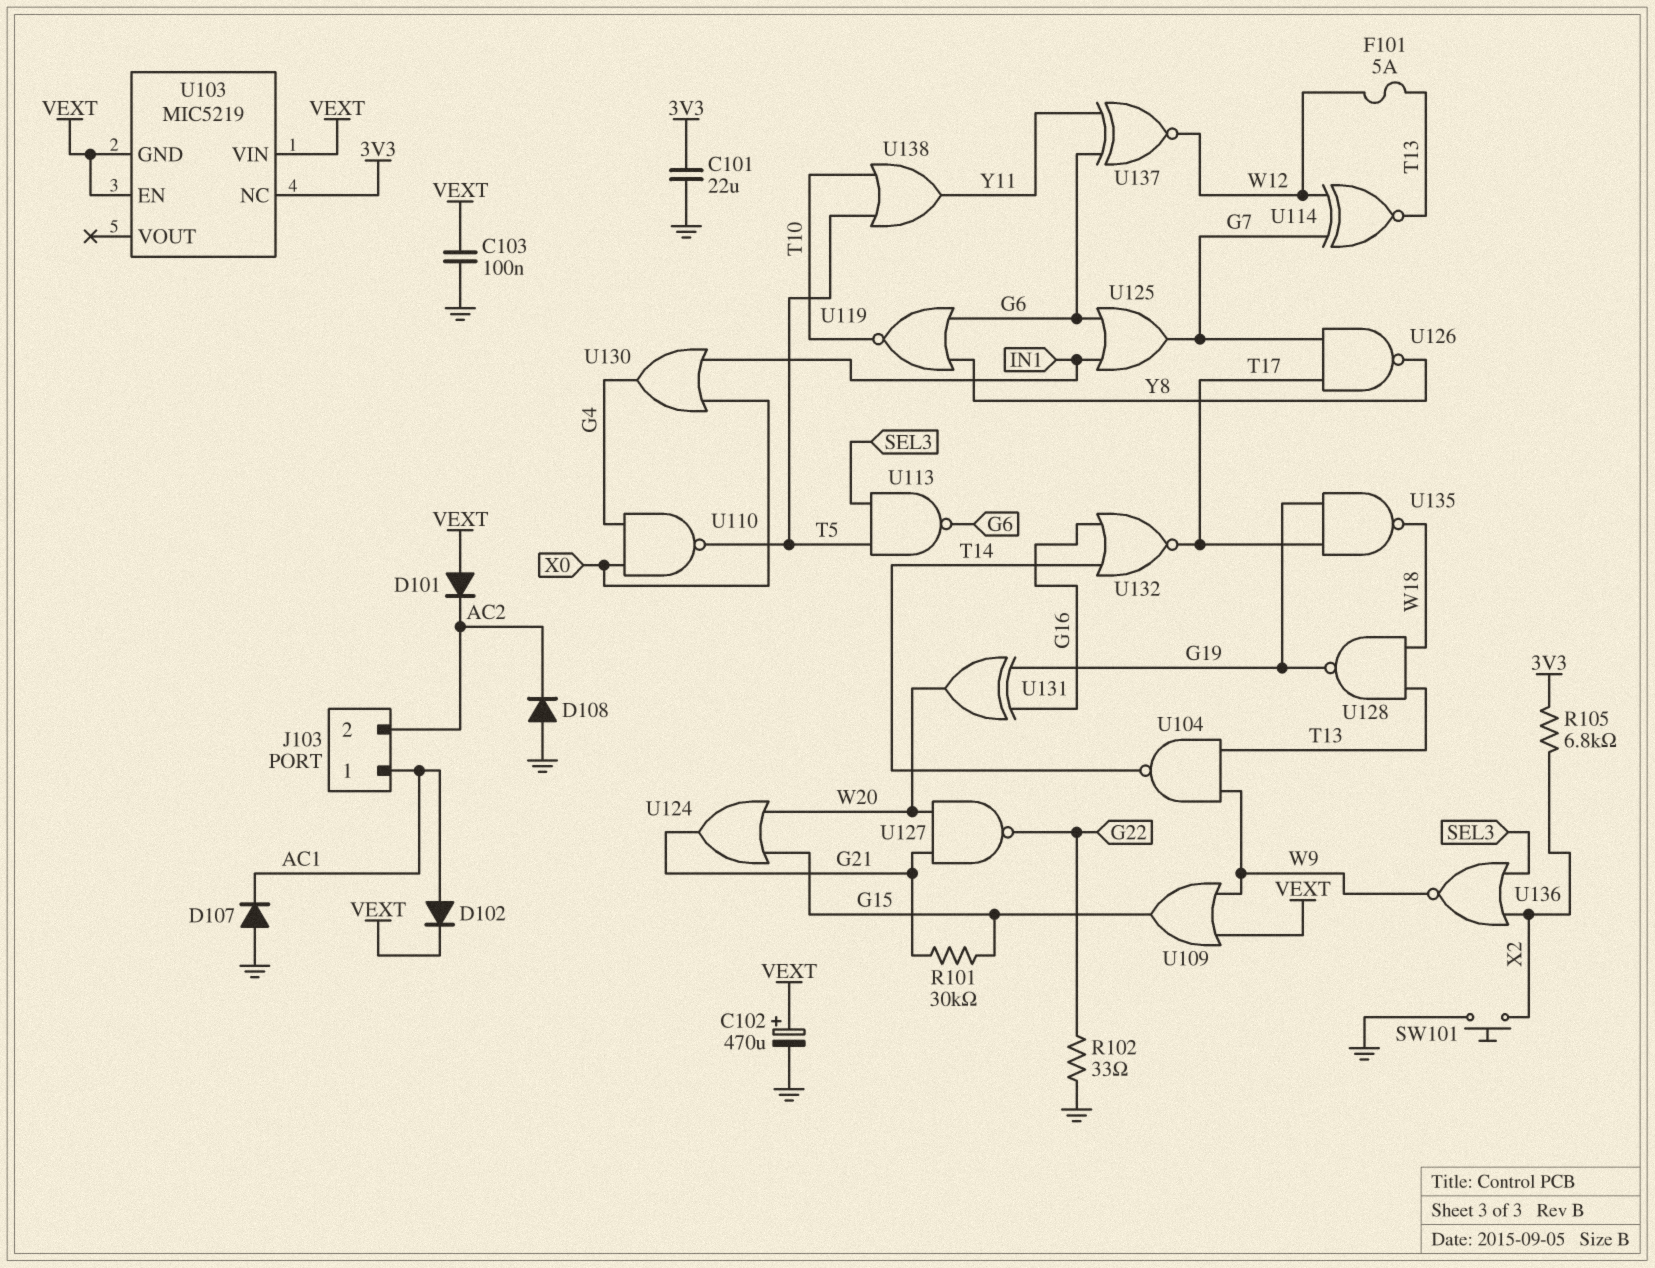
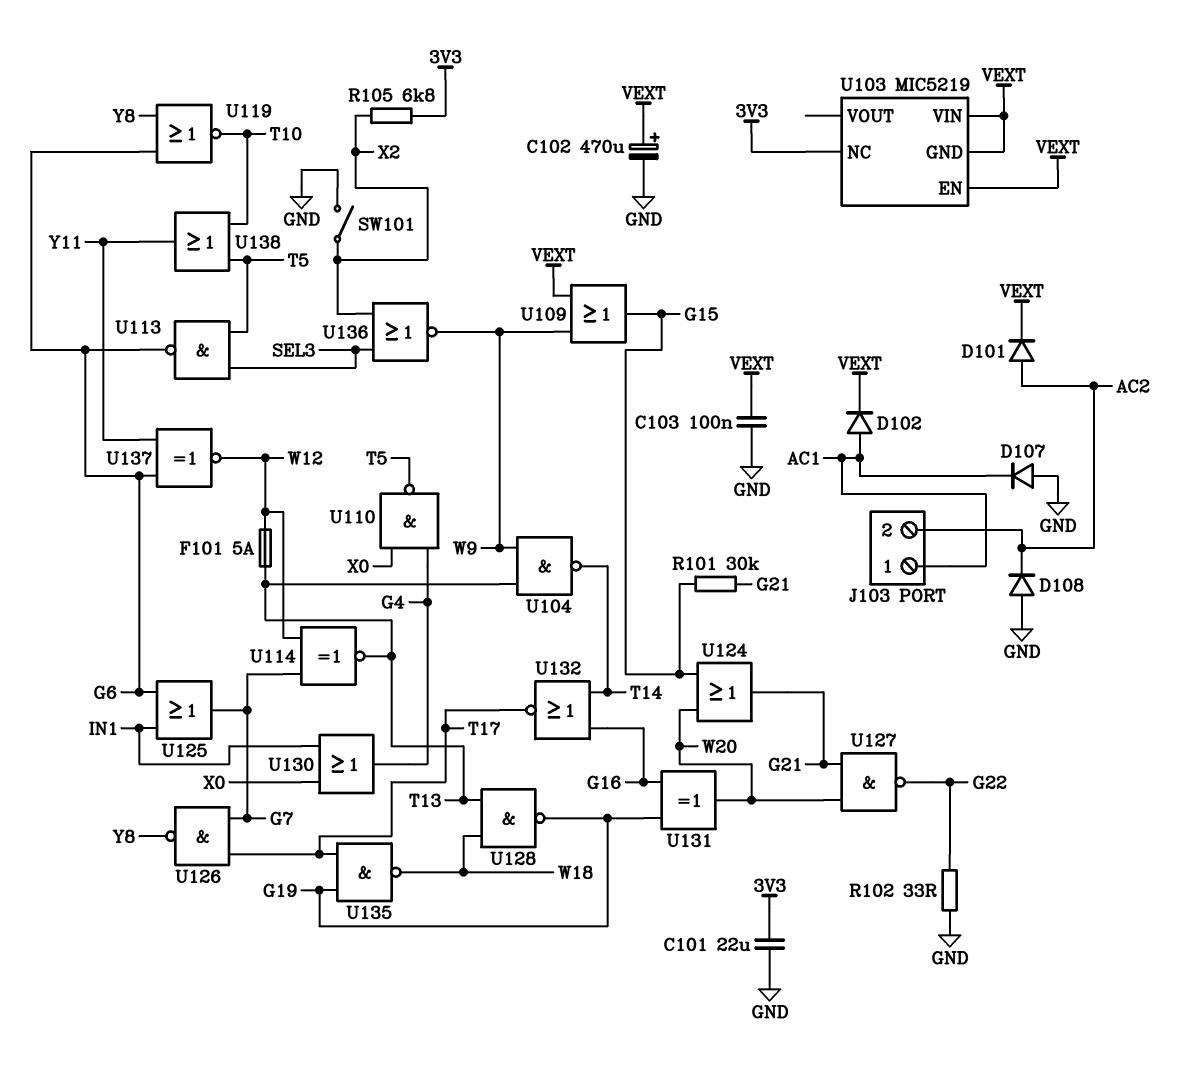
D101: diode (A VEXT, K AC2) -> diode (A AC2, K VEXT)
SW101: button (GND, X2) -> switch (GND, X2)

